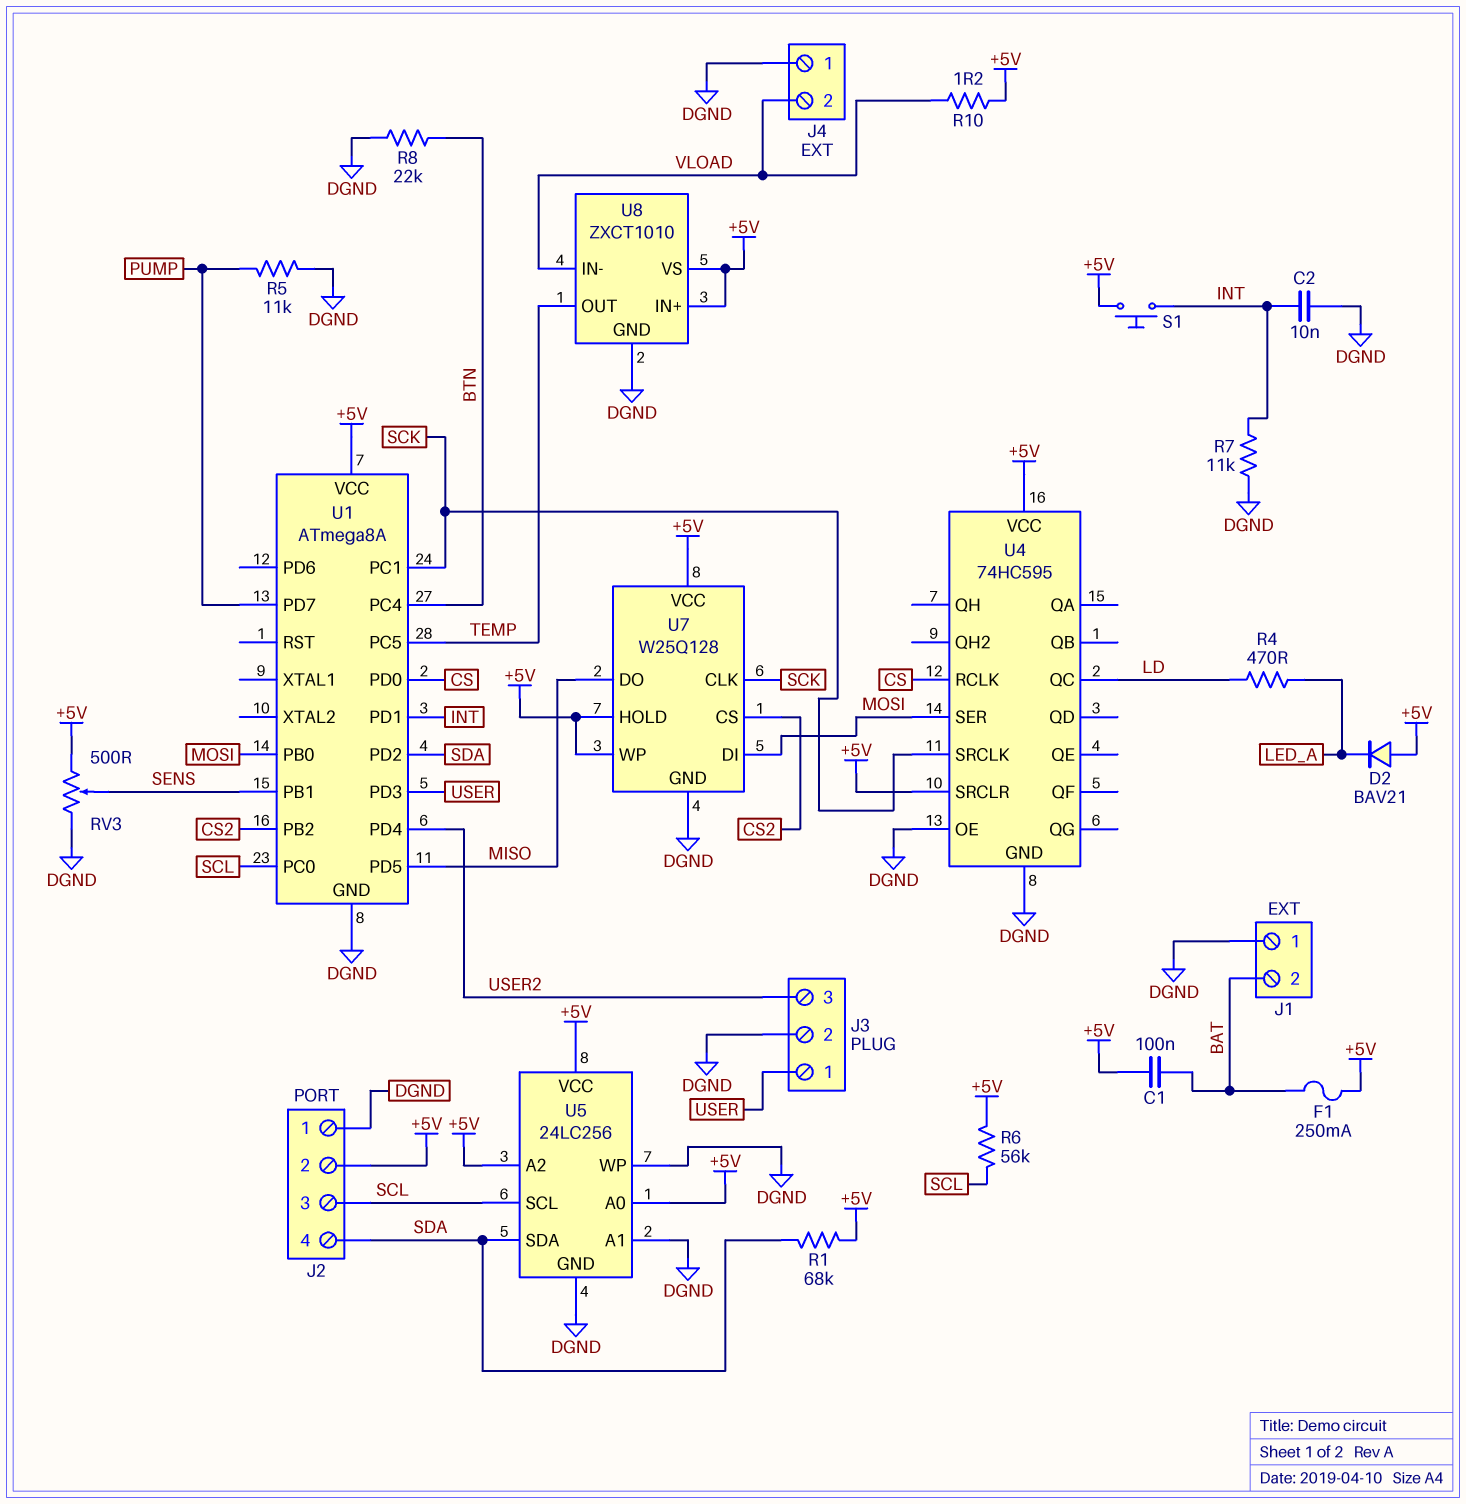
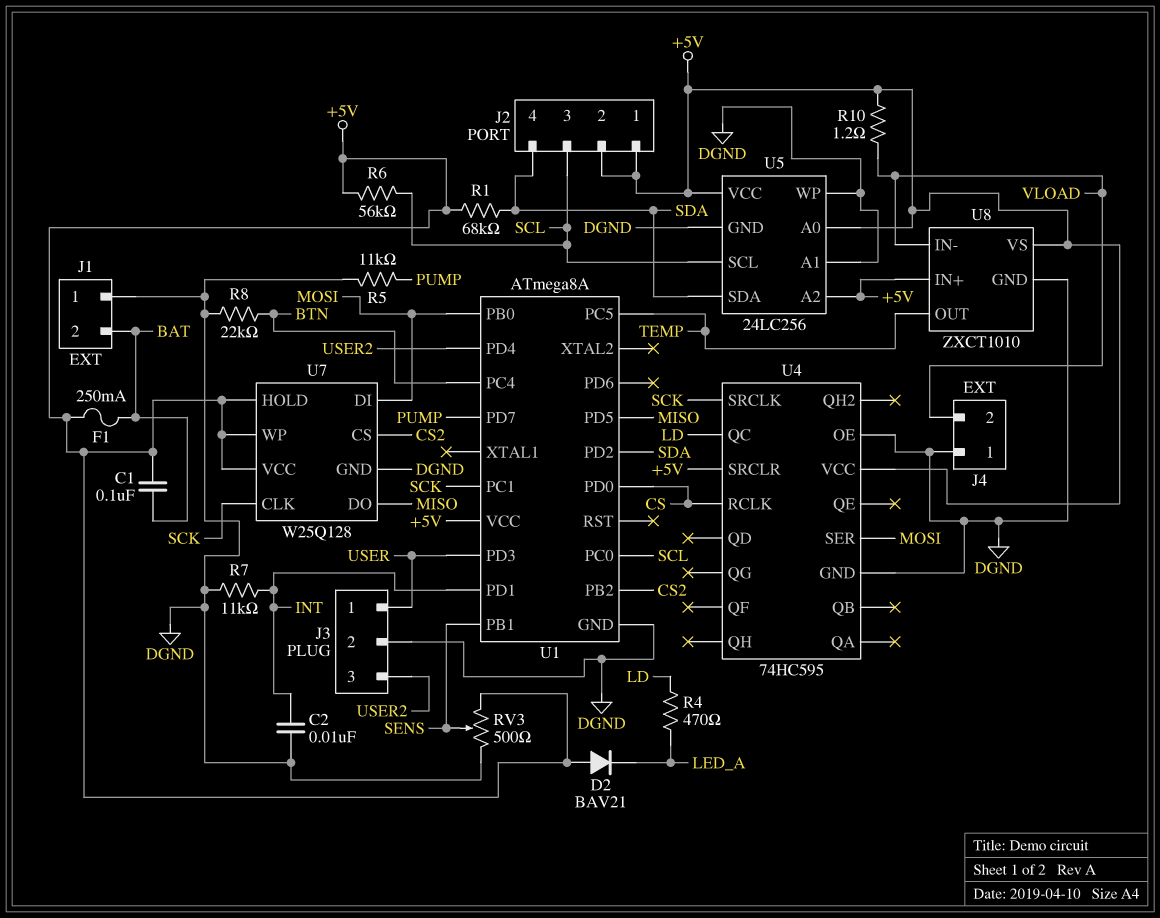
J2 pin 1: DGND -> +5V
S1: button (+5V, INT) -> none

